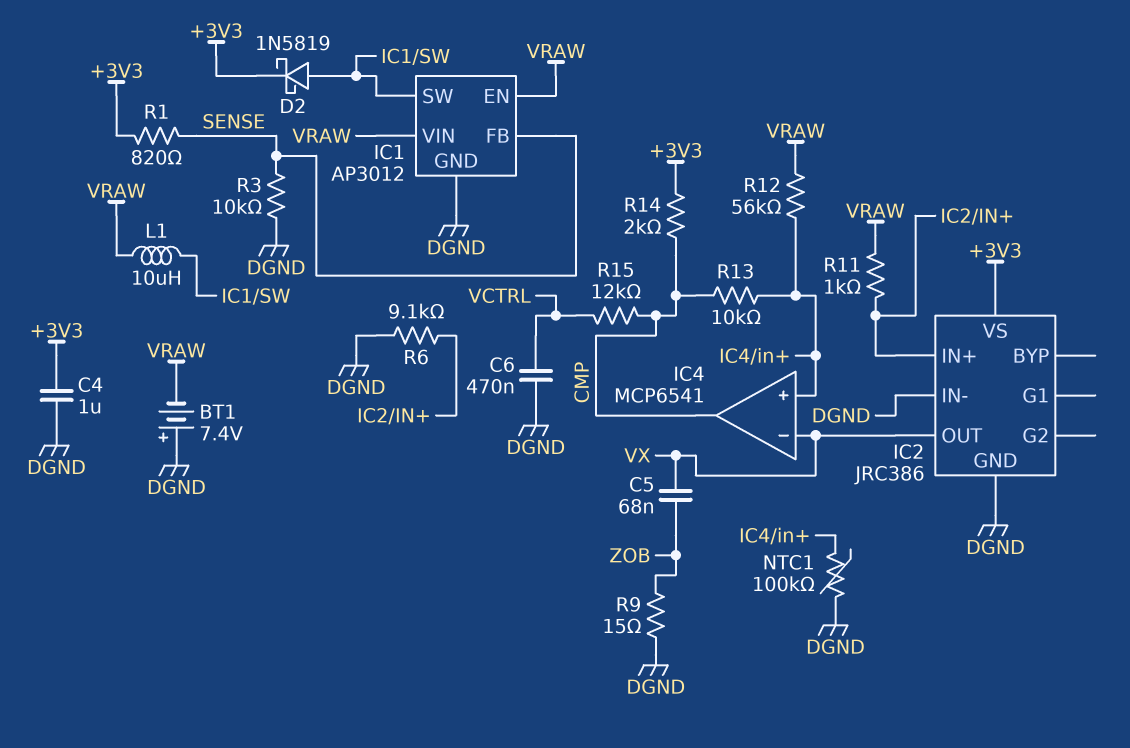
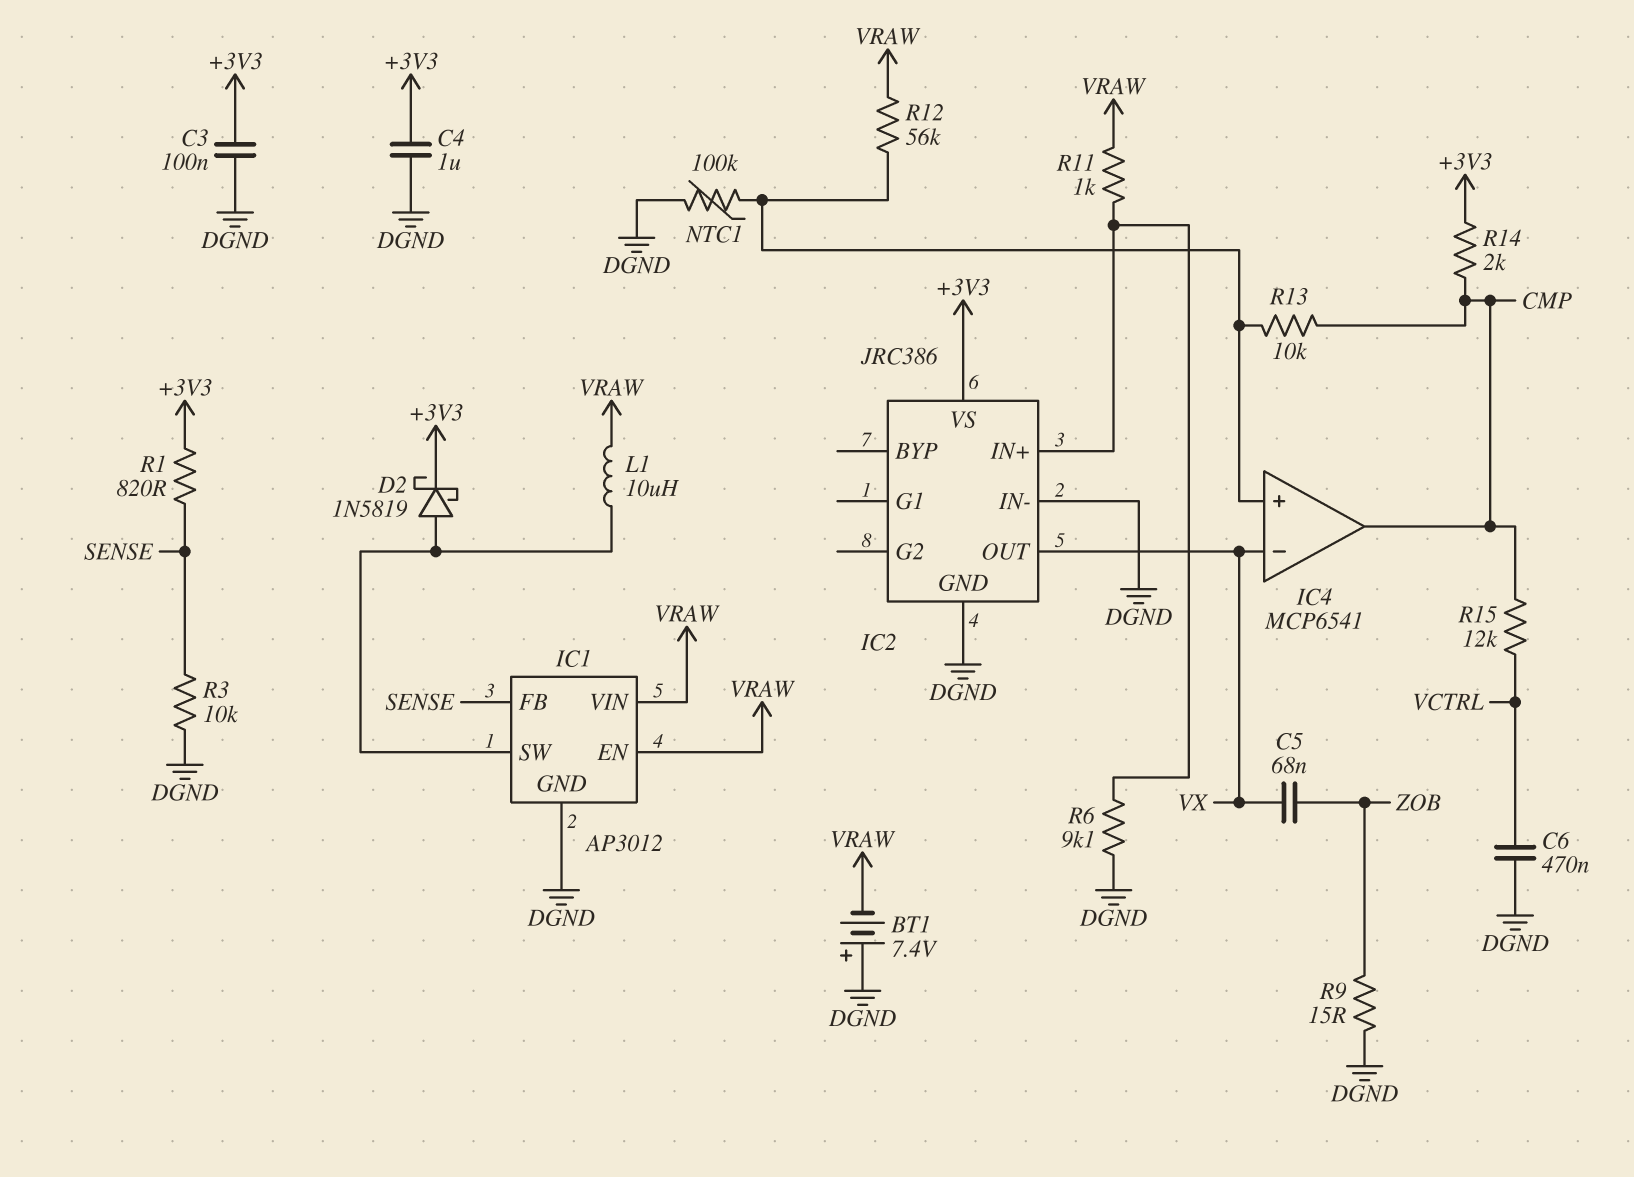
C3: none -> 100nF (+3V3, DGND)

